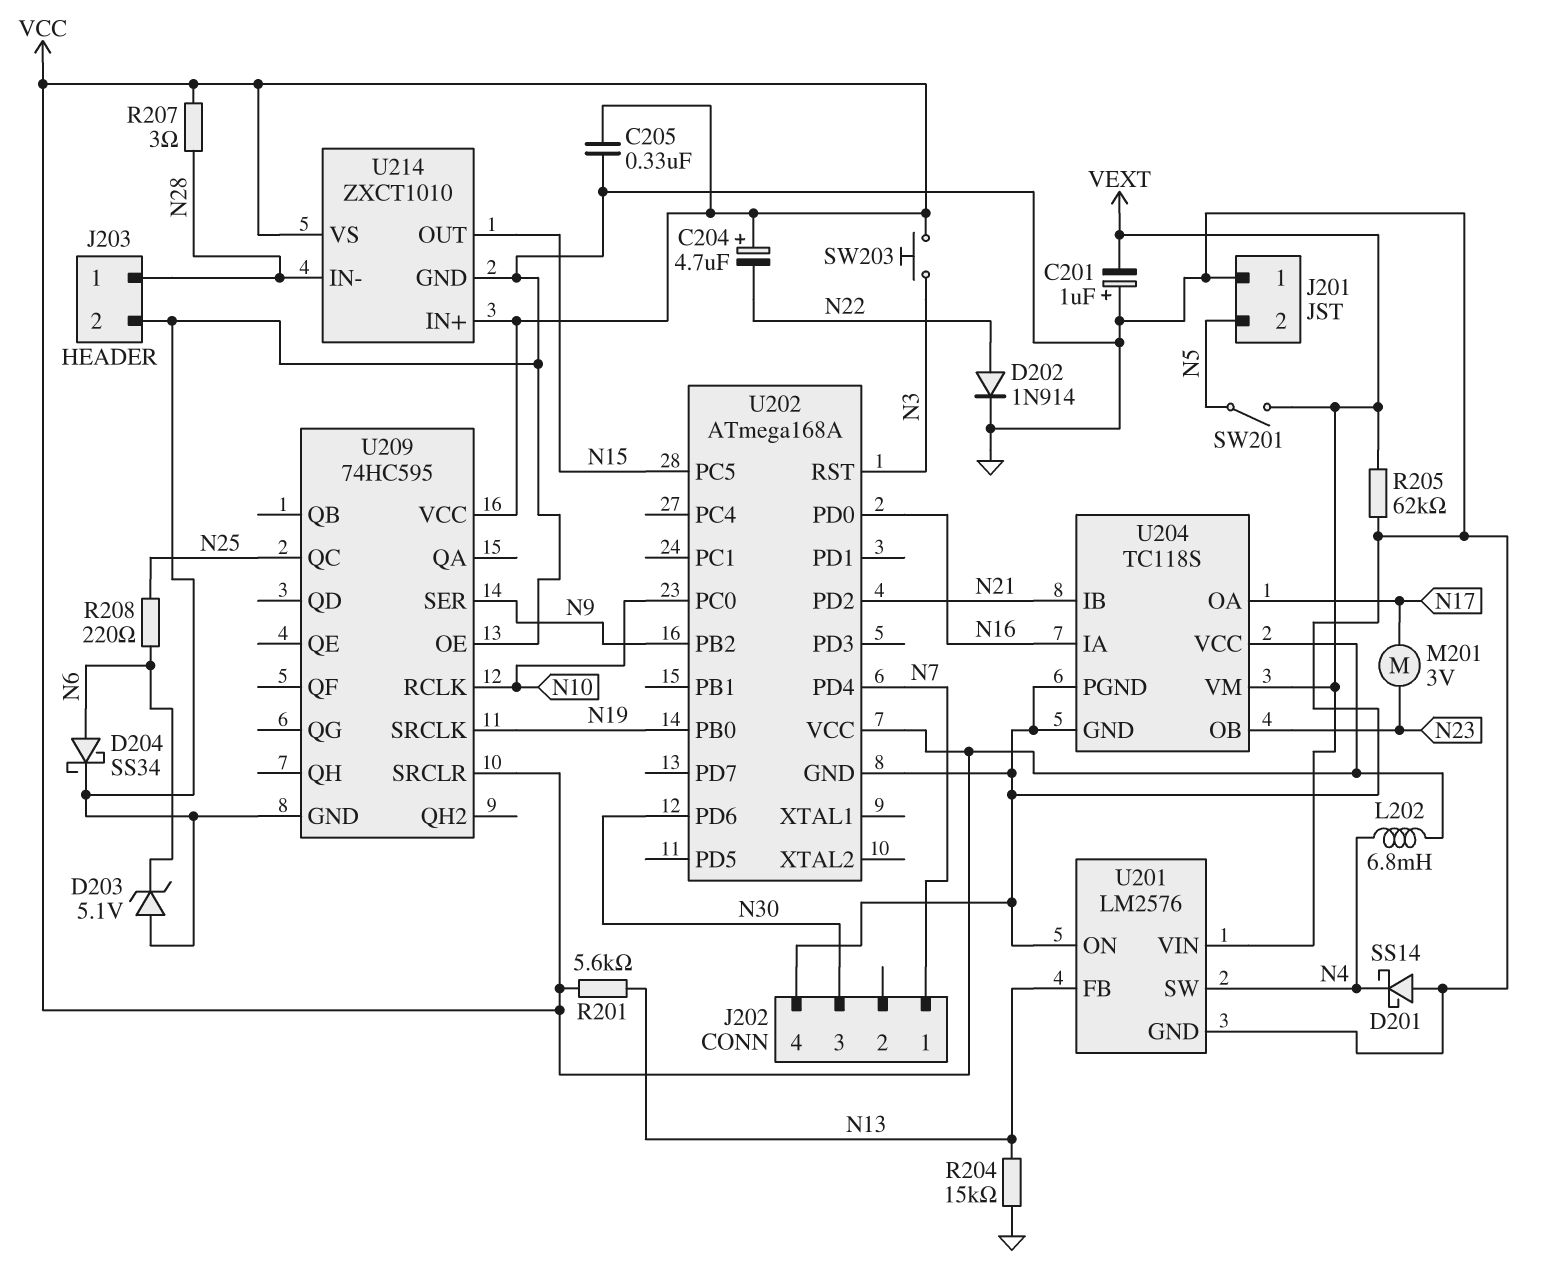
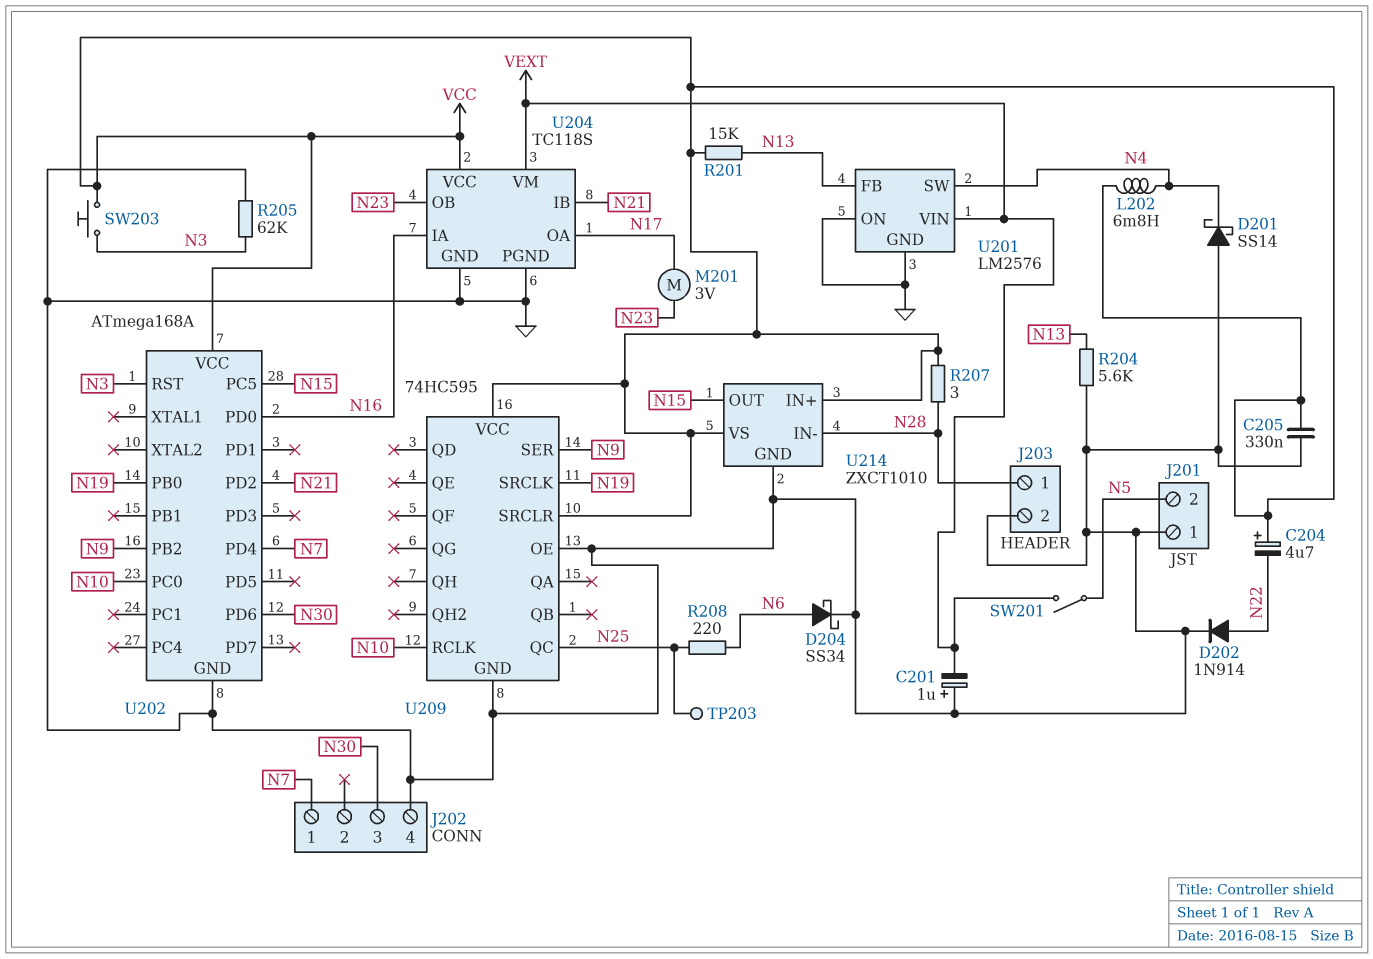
D203: zener 5.1V (A GND, K N6) -> none
R201: 5.6k (N13, VCC) -> 15k (N13, VCC)
R204: 15k (GND, N13) -> 5.6k (GND, N13)
R205: 62k (GND, VEXT) -> 62k (GND, N3)
TP203: none -> test point (N25)

